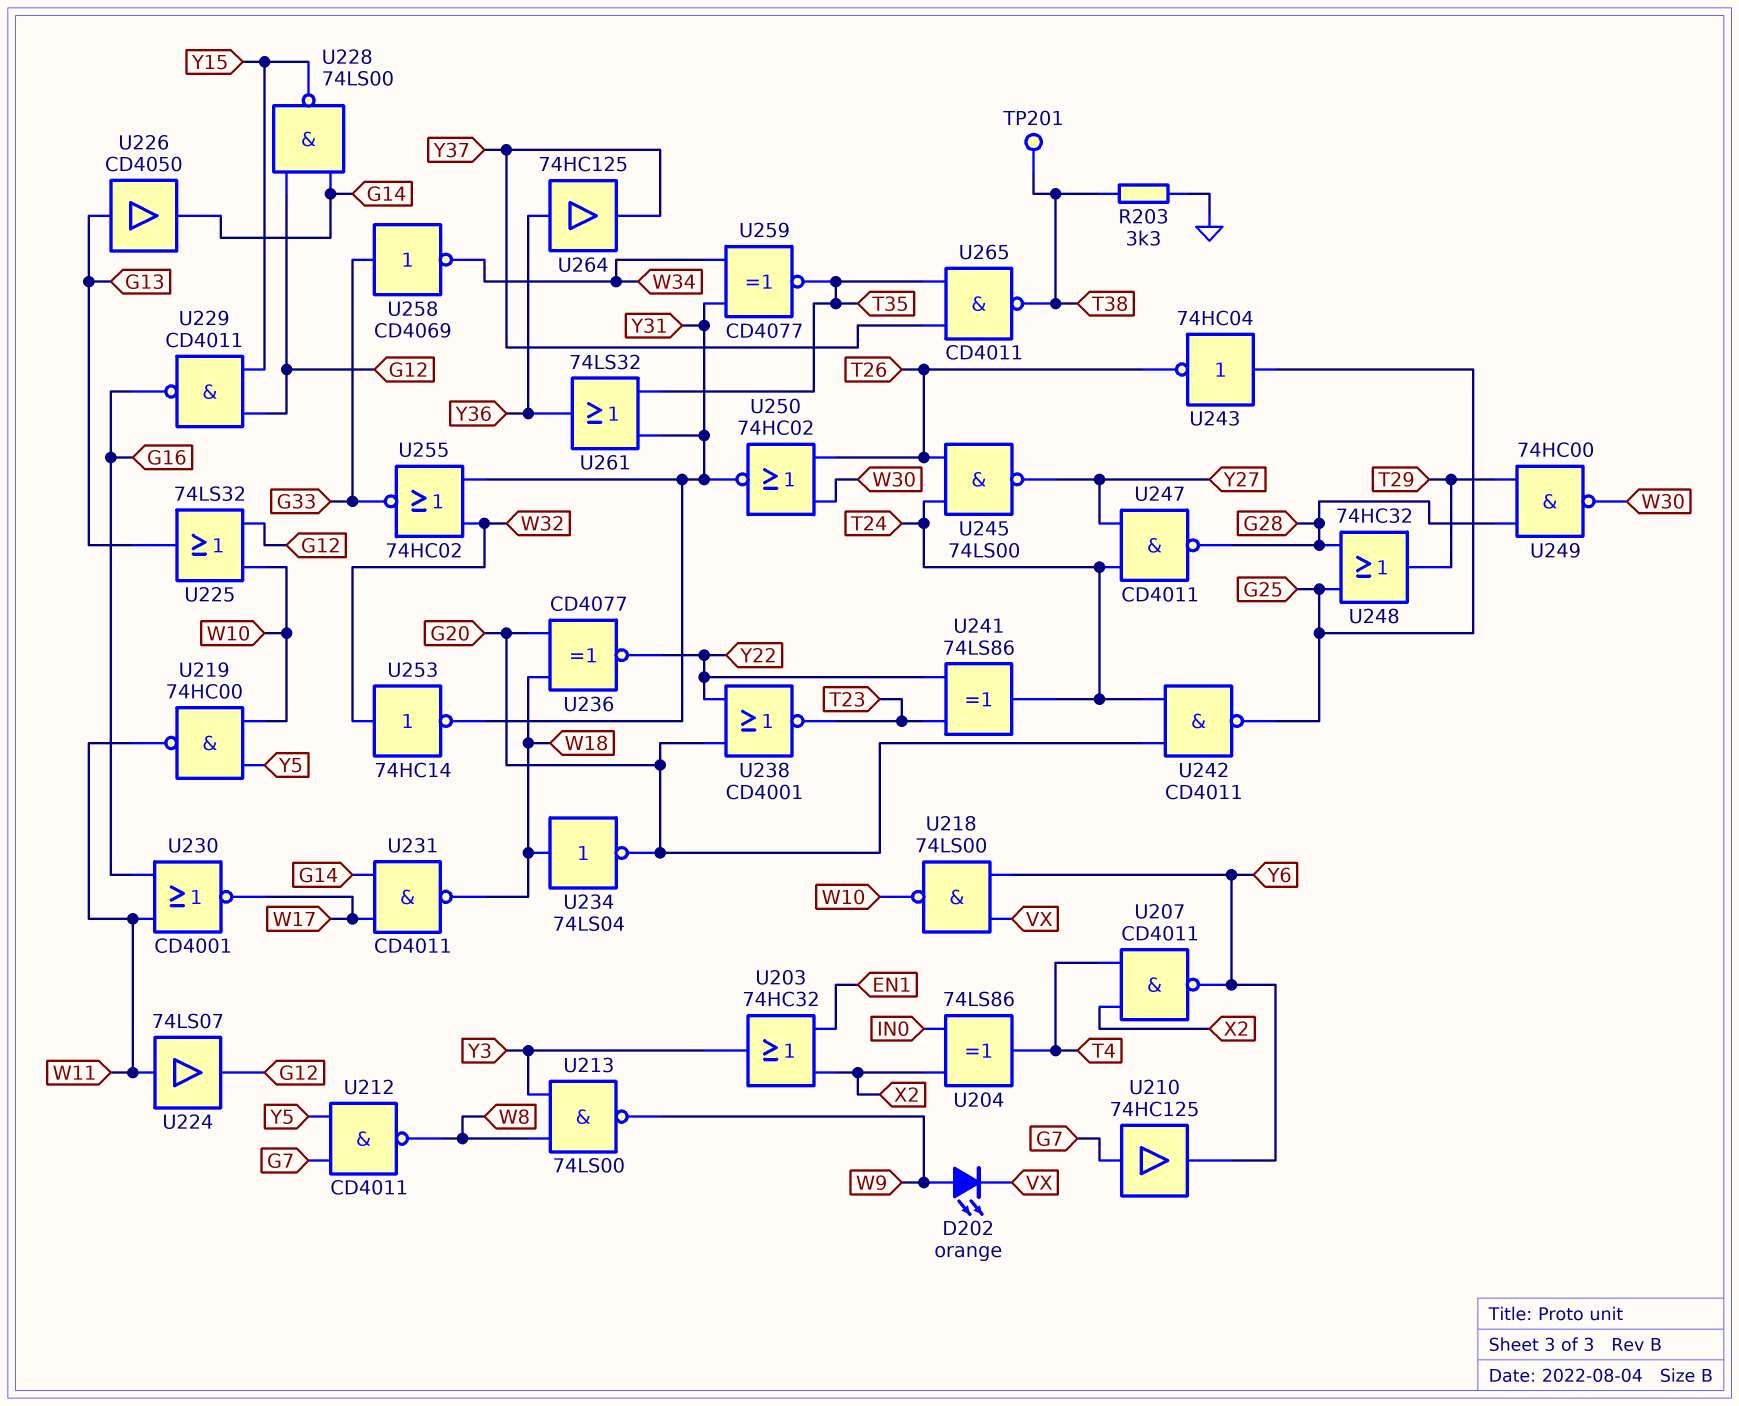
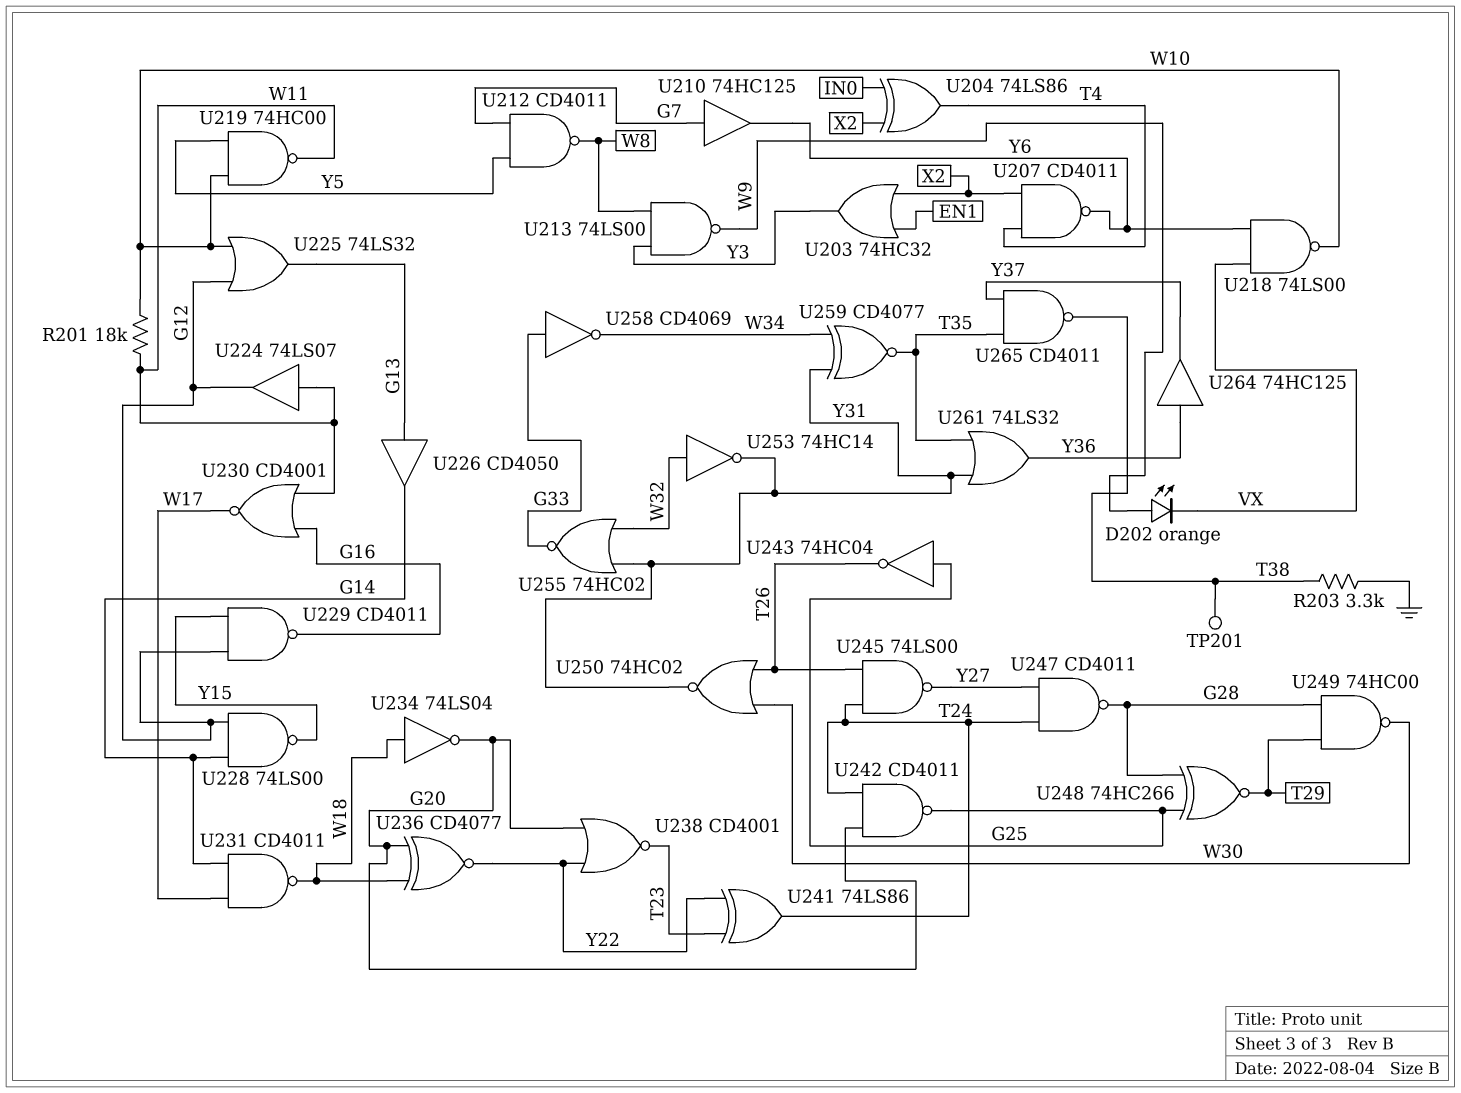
R201: none -> 18k (W10, W11)
U248: OR 74HC32 (in G25, in G28, out T29) -> XNOR 74HC266 (in G25, in G28, out T29)

